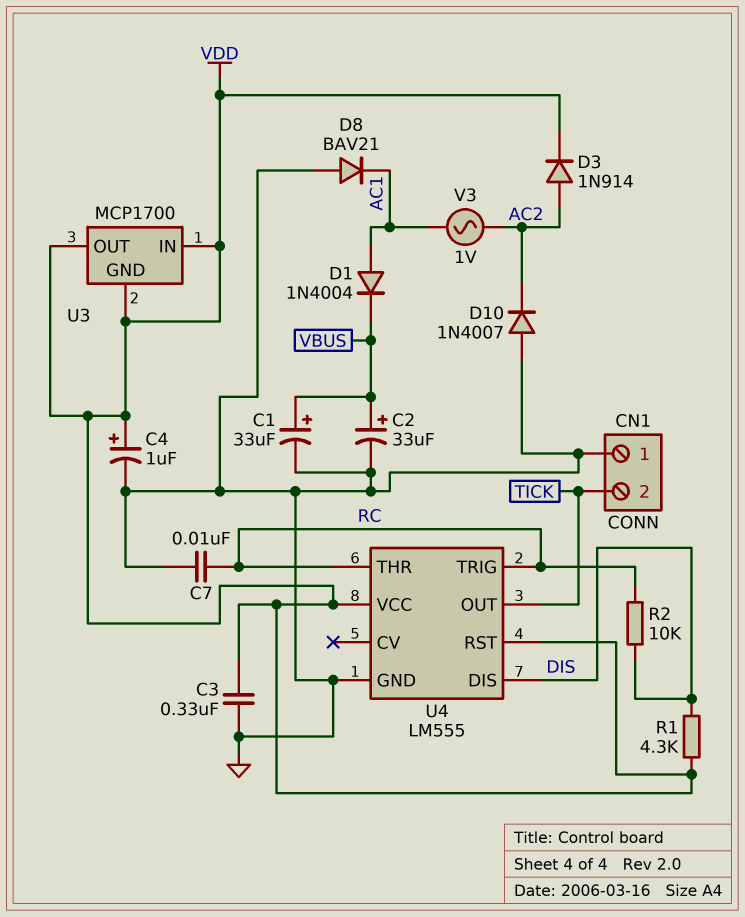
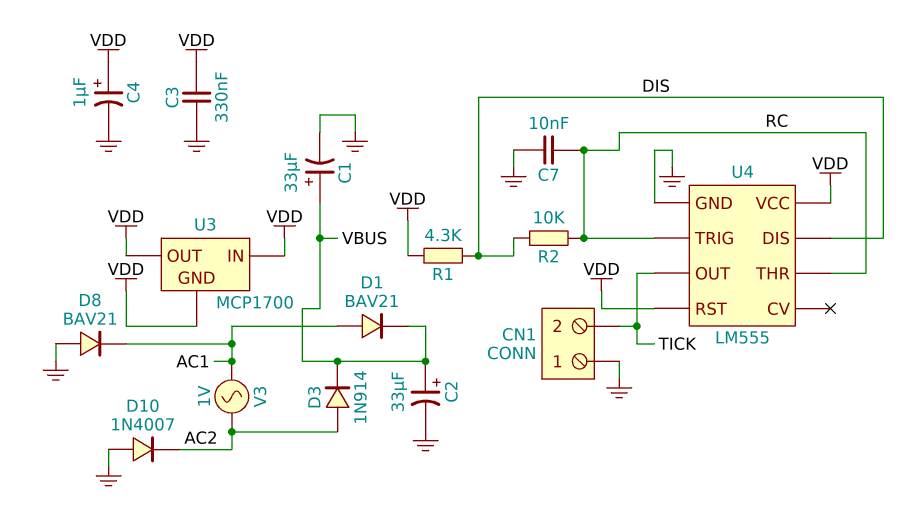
D1: diode 1N4004 (A AC1, K VBUS) -> diode BAV21 (A AC1, K VBUS)
D3: diode 1N914 (A AC2, K VDD) -> diode 1N914 (A AC2, K VBUS)

